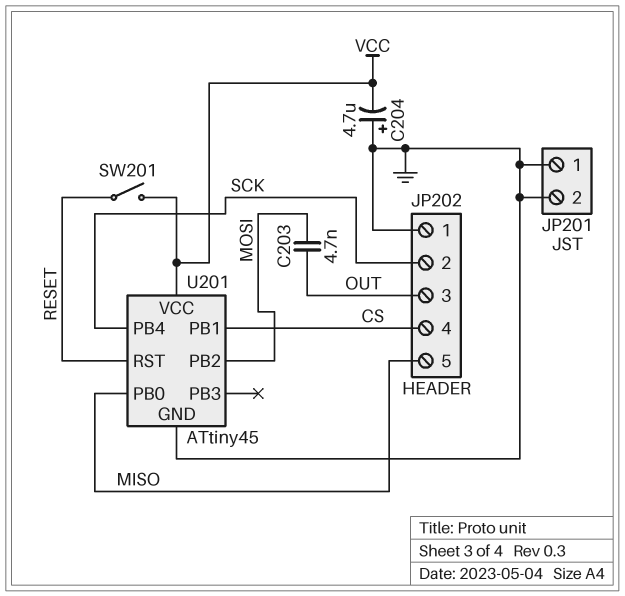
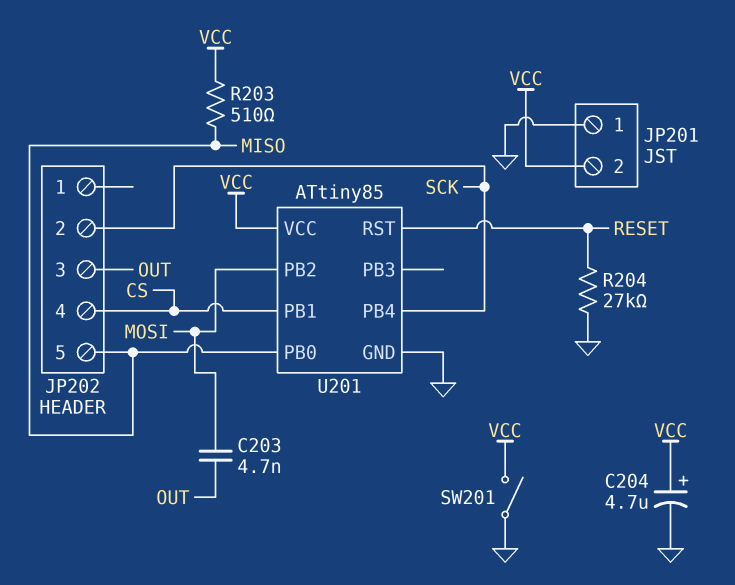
C204: 4.7uF (plus GND, minus VCC) -> 4.7uF (plus VCC, minus GND)
JP201 pin 2: GND -> VCC
JP202 pin 1: GND -> none
R203: none -> 510 (MISO, VCC)
R204: none -> 27k (GND, RESET)
SW201: switch (RESET, VCC) -> switch (GND, VCC)
U201: ATtiny45 -> ATtiny85

